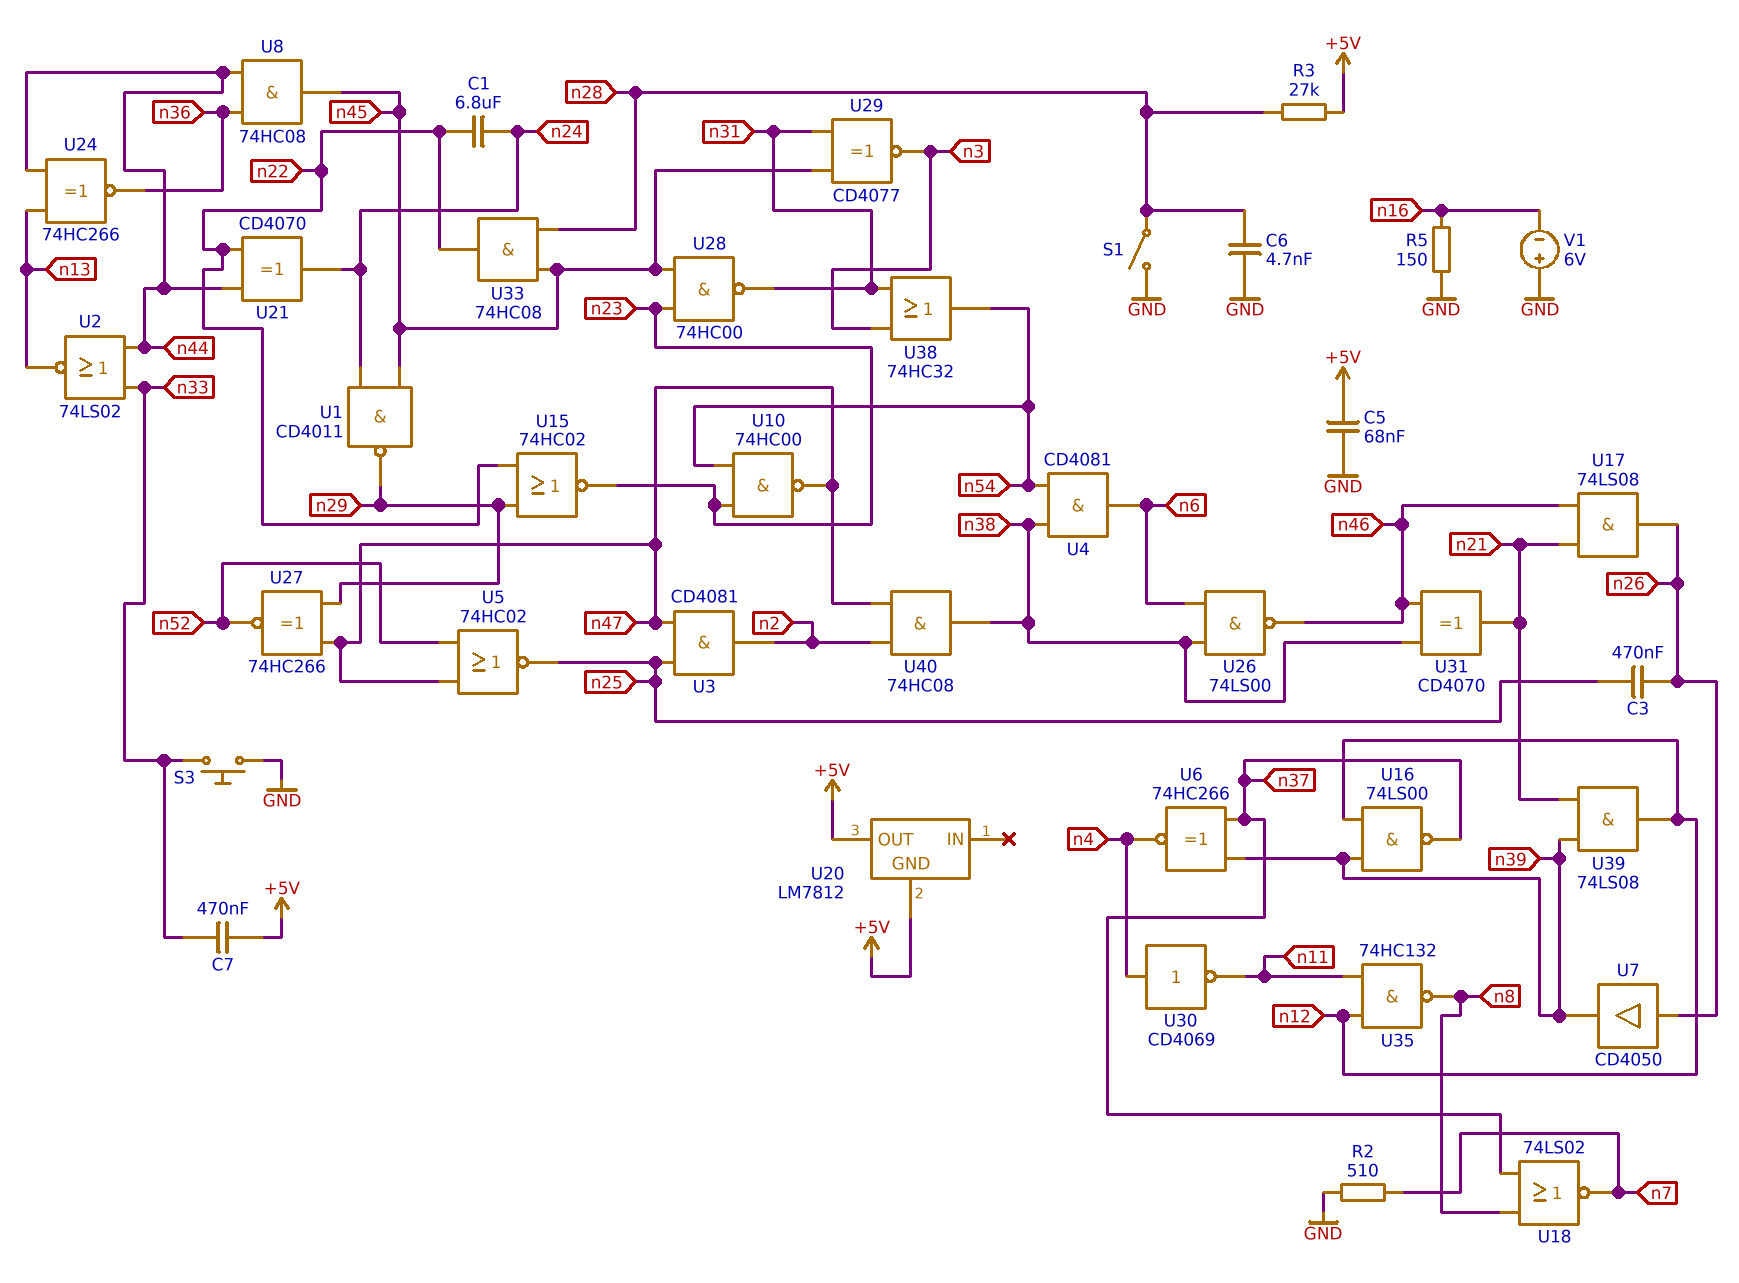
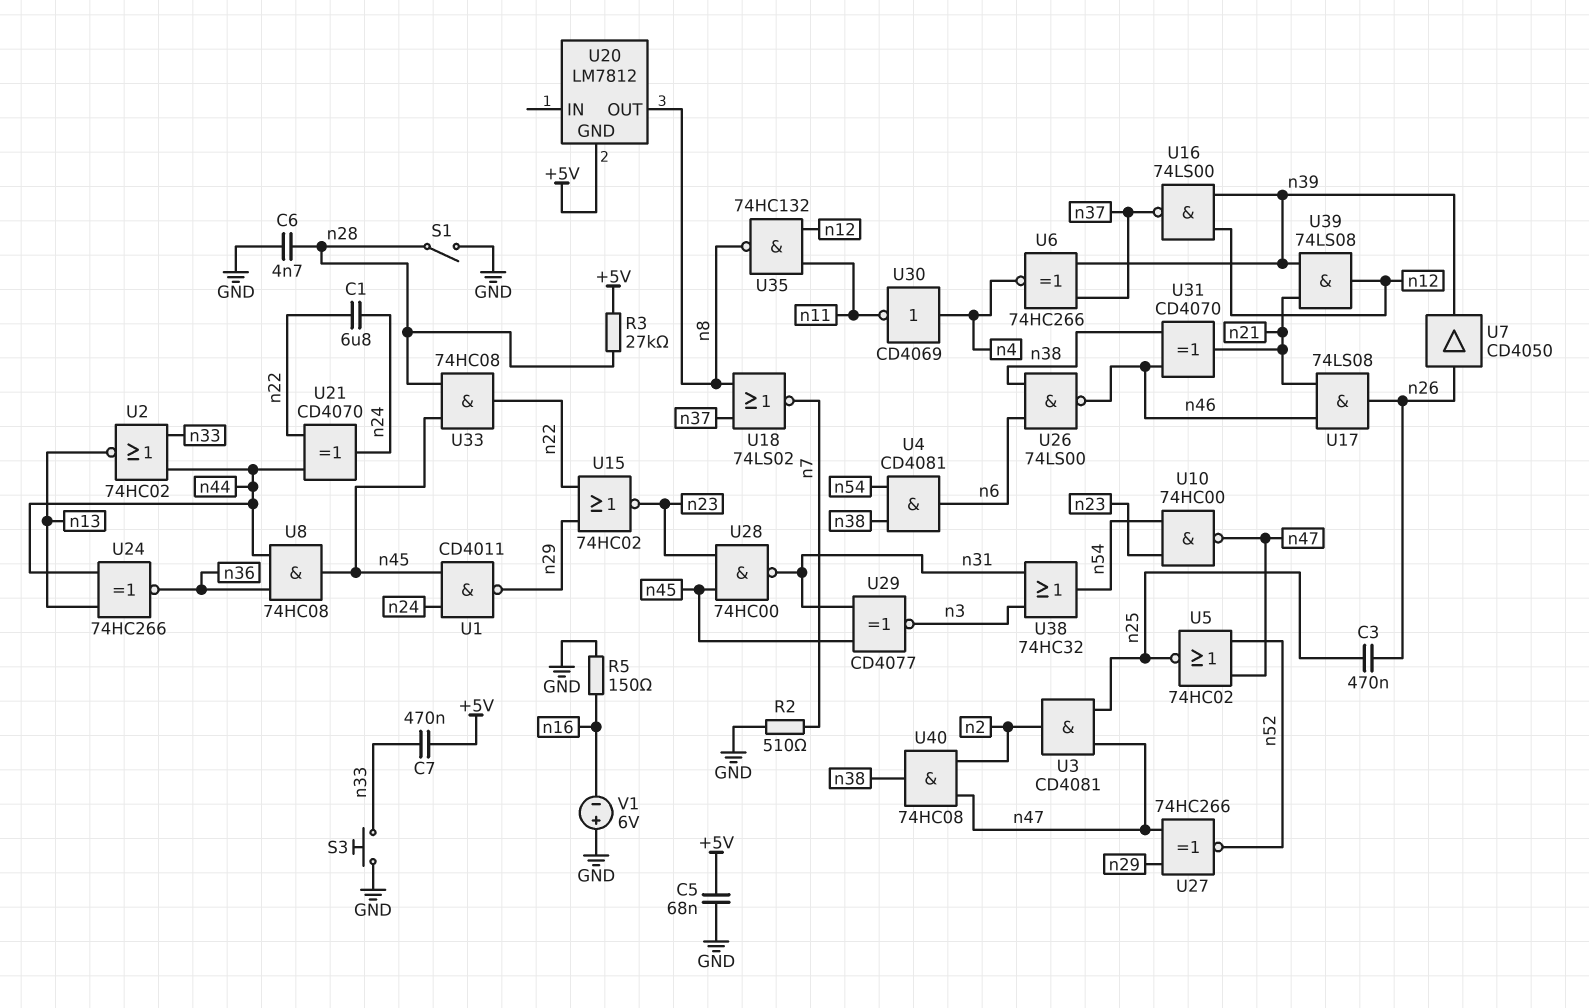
U2: NOR 74LS02 (in n33, in n44, out n13) -> NOR 74HC02 (in n33, in n44, out n13)
U20 pin OUT: +5V -> n8

